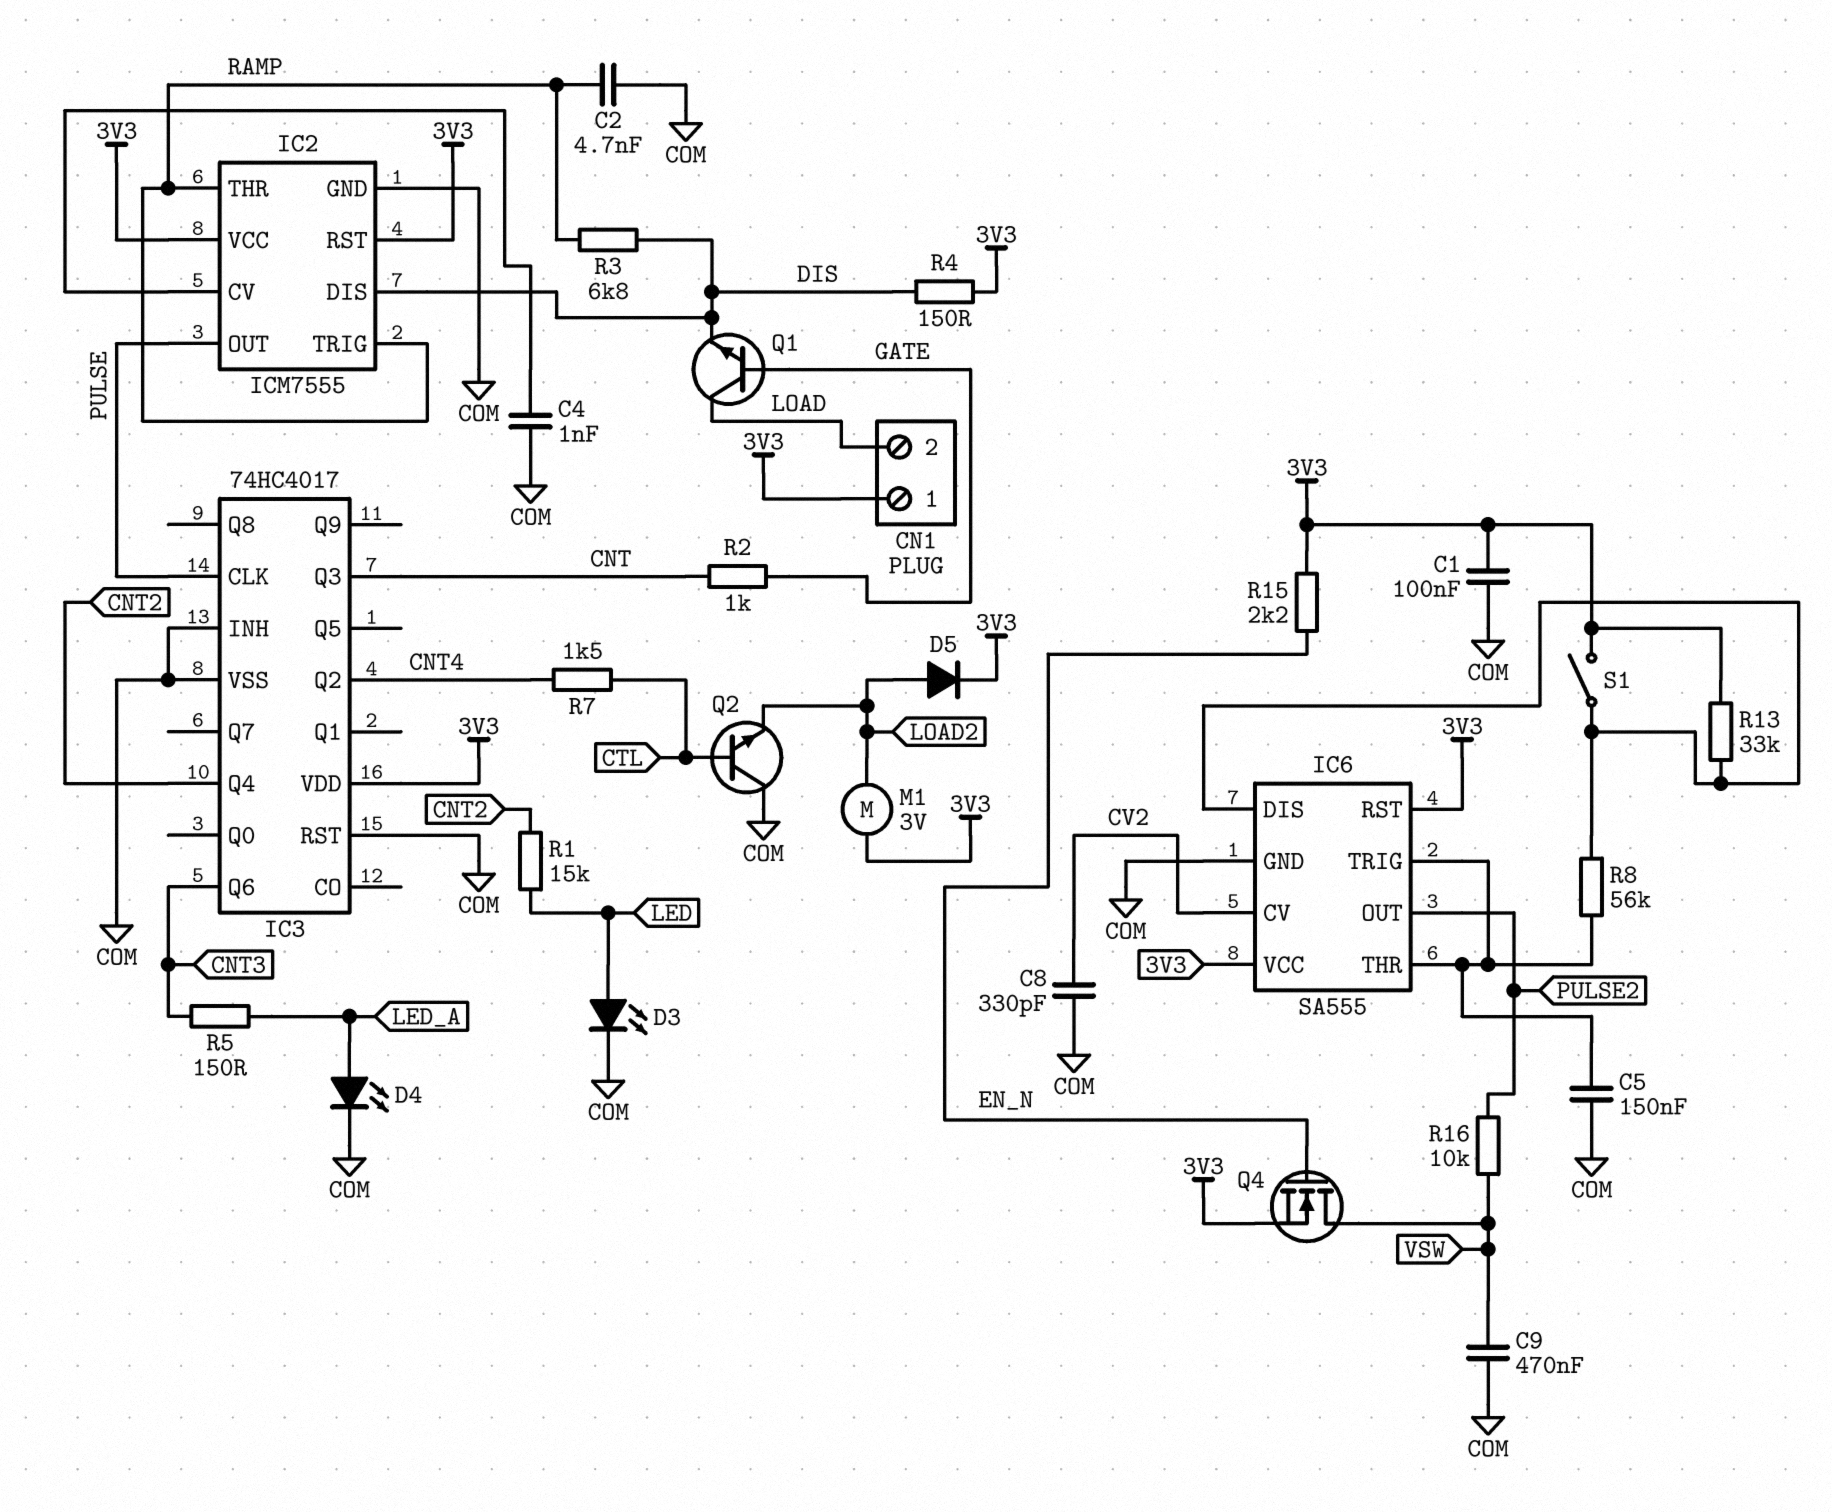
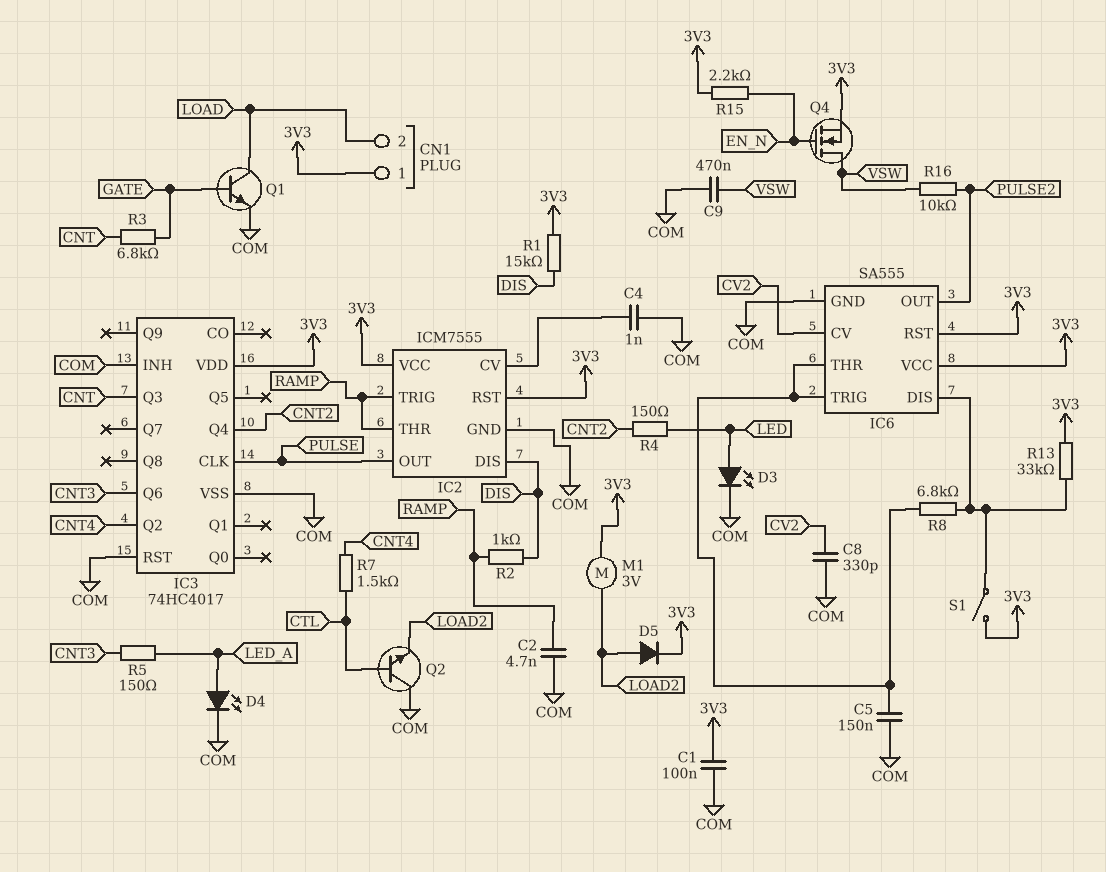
Q1: NPN (B GATE, C LOAD, E DIS) -> NPN (B GATE, C LOAD, E COM)
R1: 15k (CNT2, LED) -> 15k (3V3, DIS)
R2: 1k (CNT, GATE) -> 1k (DIS, RAMP)
R3: 6.8k (DIS, RAMP) -> 6.8k (CNT, GATE)
R4: 150 (3V3, DIS) -> 150 (CNT2, LED)
R8: 56k (IC6/DIS, IC6/THR) -> 6.8k (IC6/DIS, IC6/THR)

